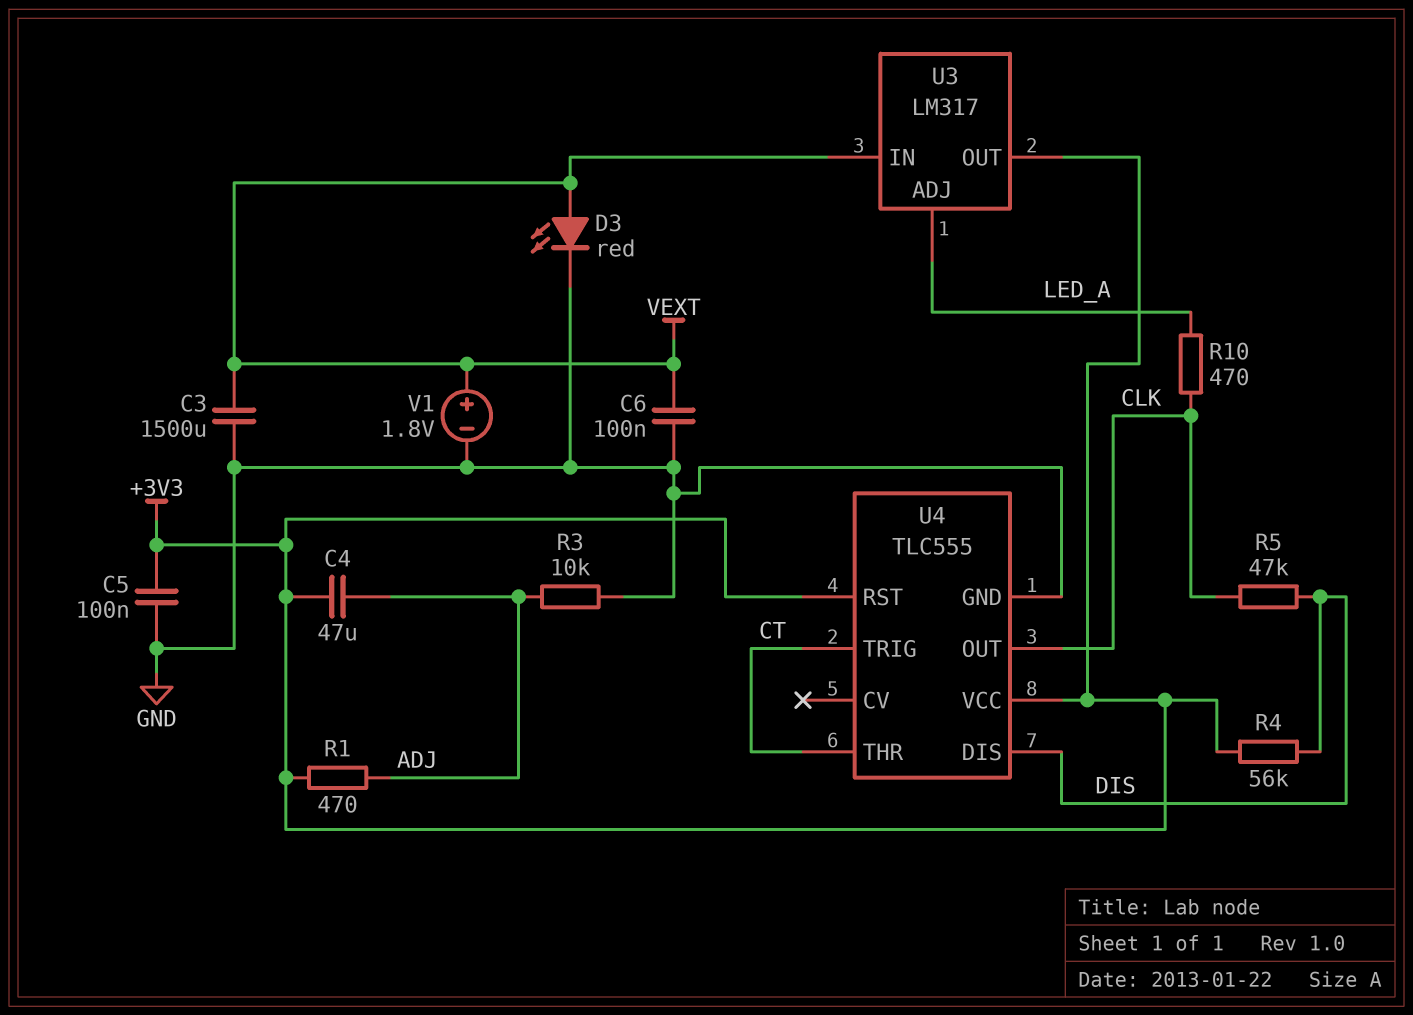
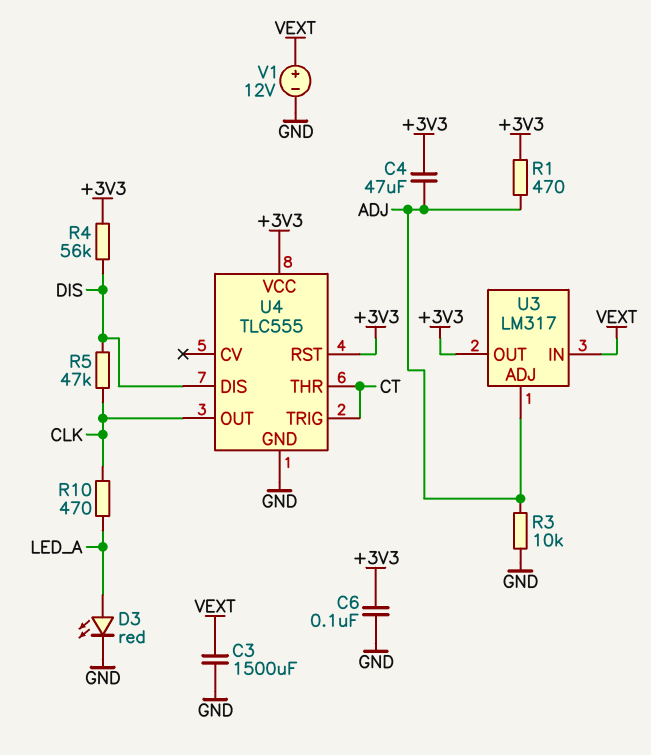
C5: 100nF (+3V3, GND) -> none
C6: 100nF (GND, VEXT) -> 100nF (+3V3, GND)
D3: LED red (A VEXT, K GND) -> LED red (A LED_A, K GND)
U3 pin ADJ: LED_A -> ADJ
V1: 1.8V (plus VEXT, minus GND) -> 12V (plus VEXT, minus GND)

